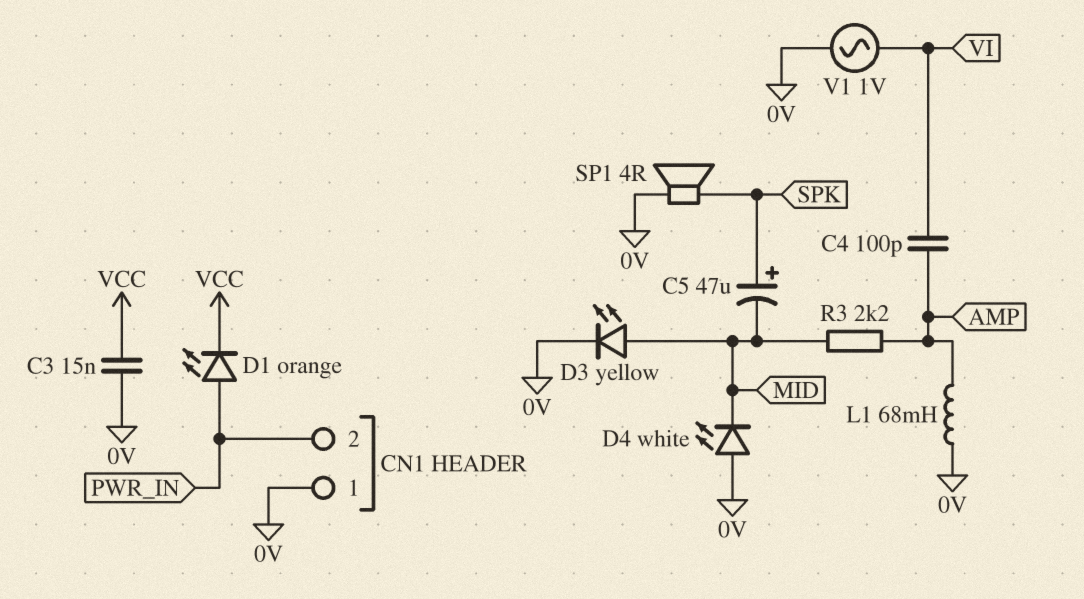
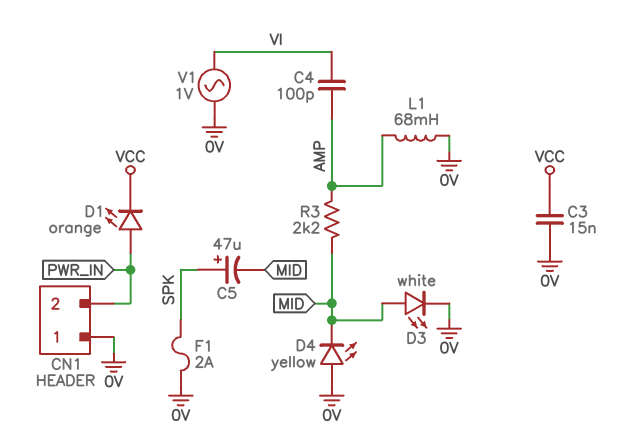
D3: LED yellow (A MID, K 0V) -> LED white (A MID, K 0V)
D4: LED white (A 0V, K MID) -> LED yellow (A 0V, K MID)
F1: none -> 2A (0V, SPK)
SP1: speaker 4R (0V, SPK) -> none

